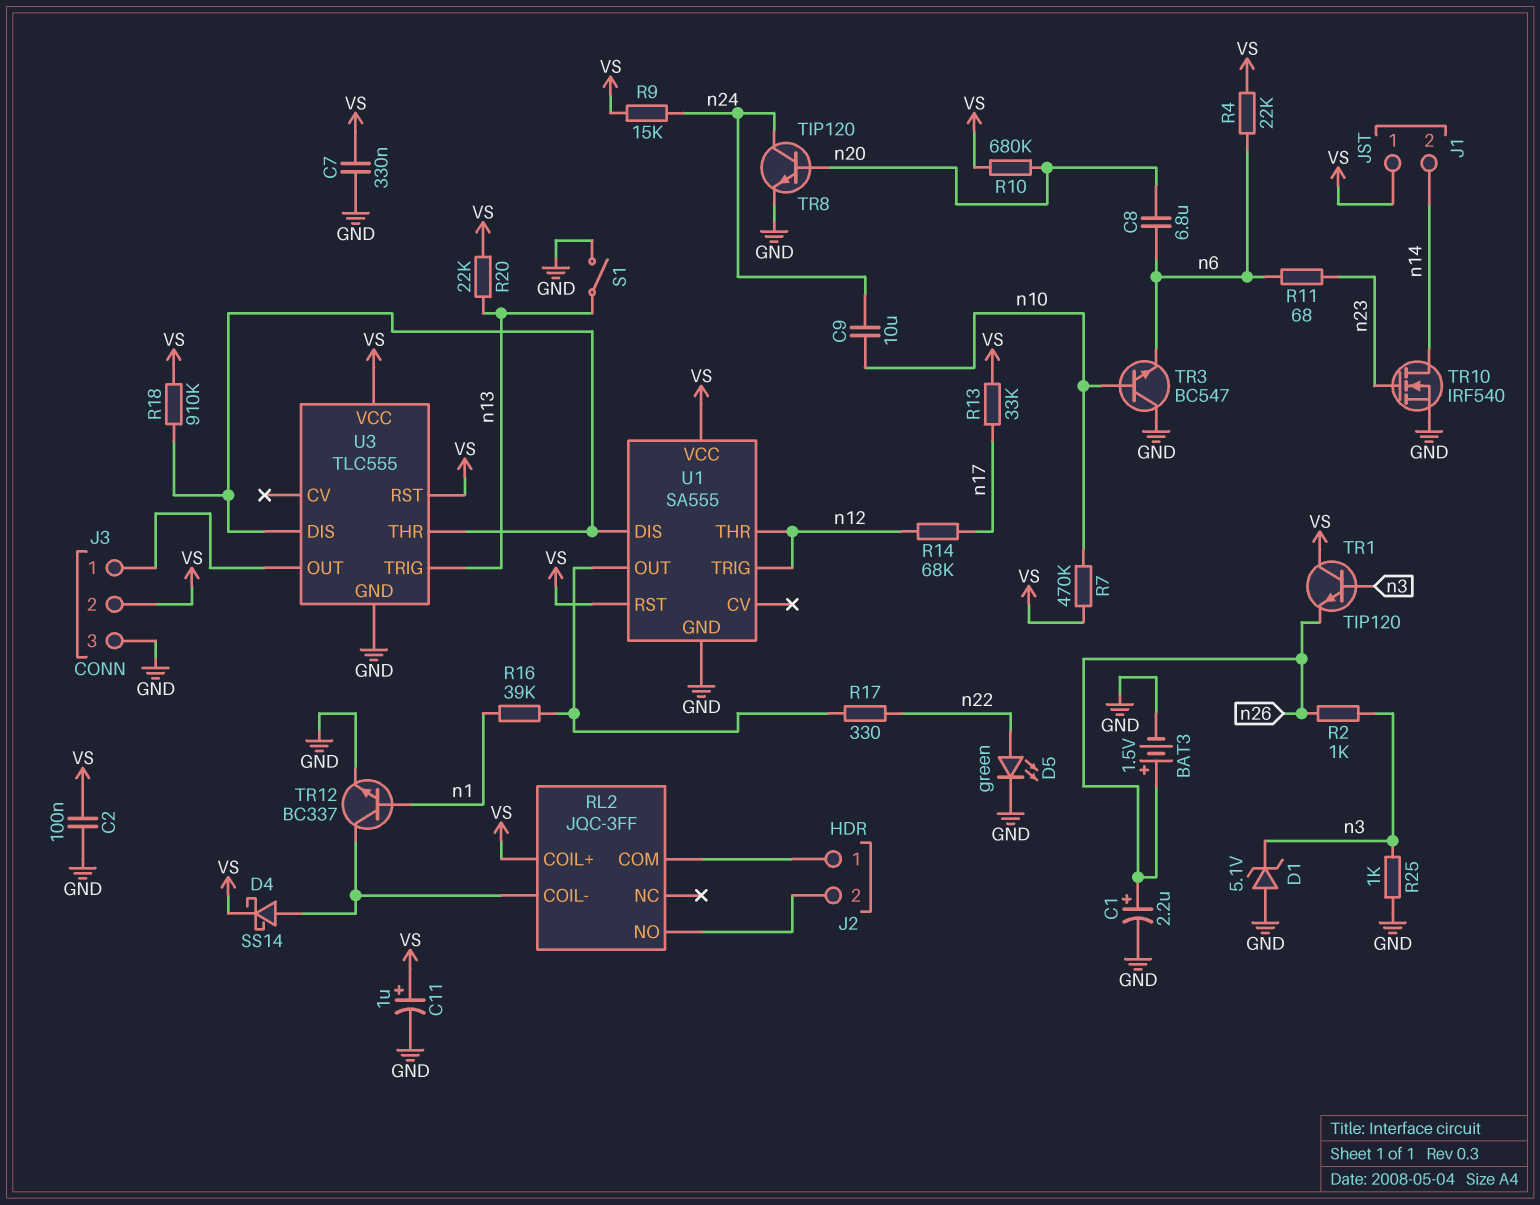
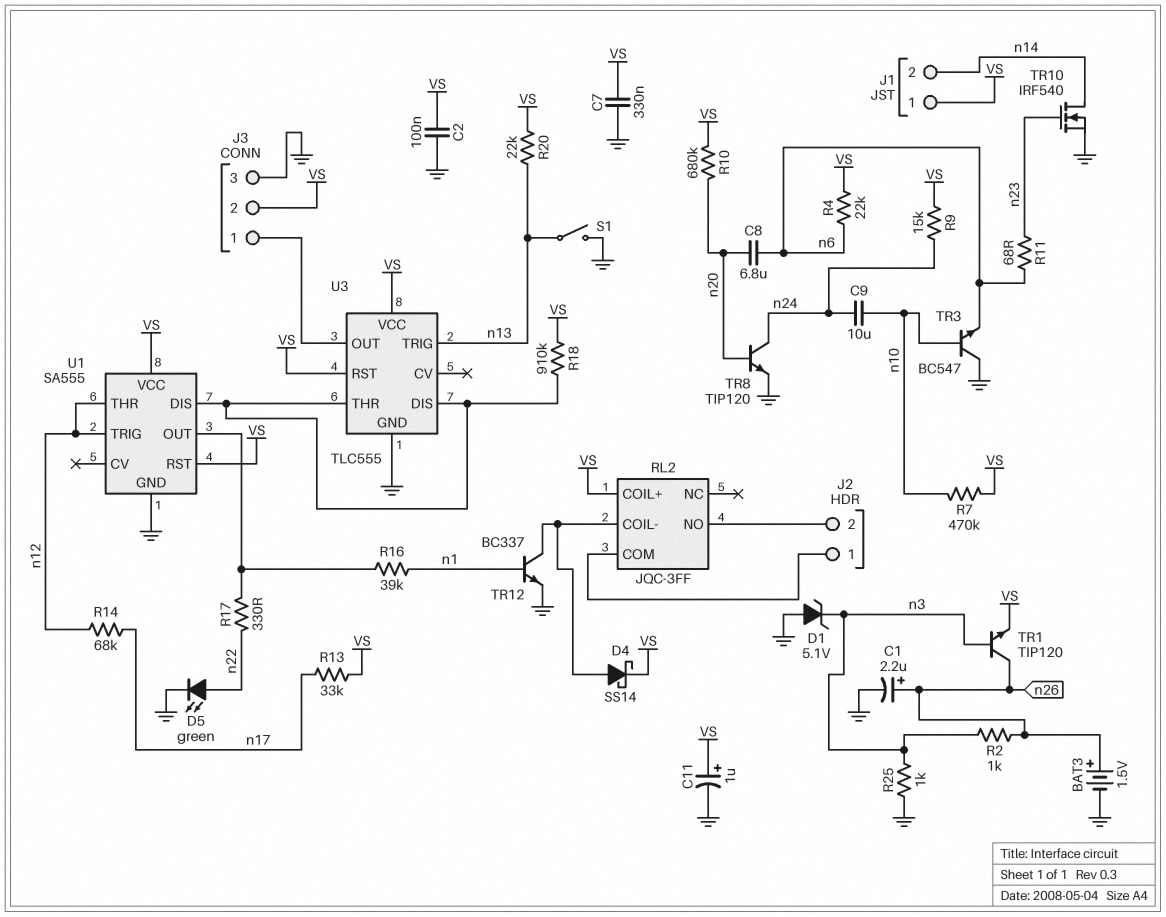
TR1: NPN TIP120 (B n3, C VS, E n26) -> NPN TIP120 (B n3, C n26, E VS)

